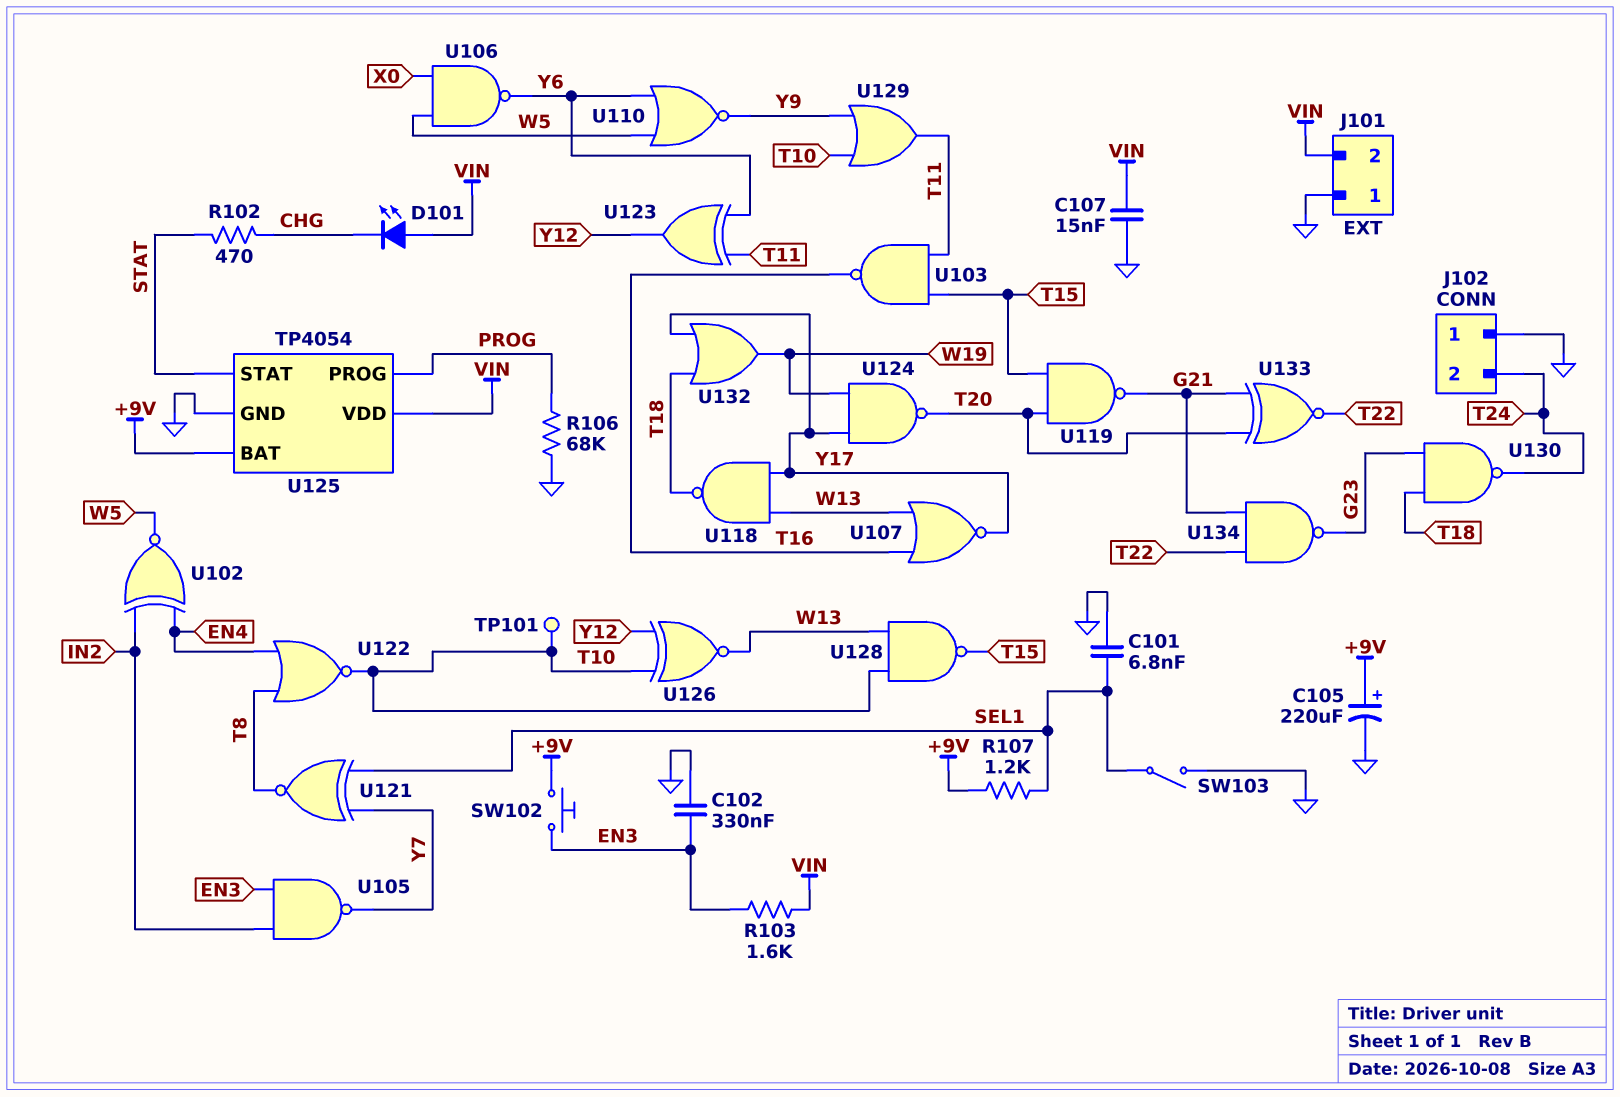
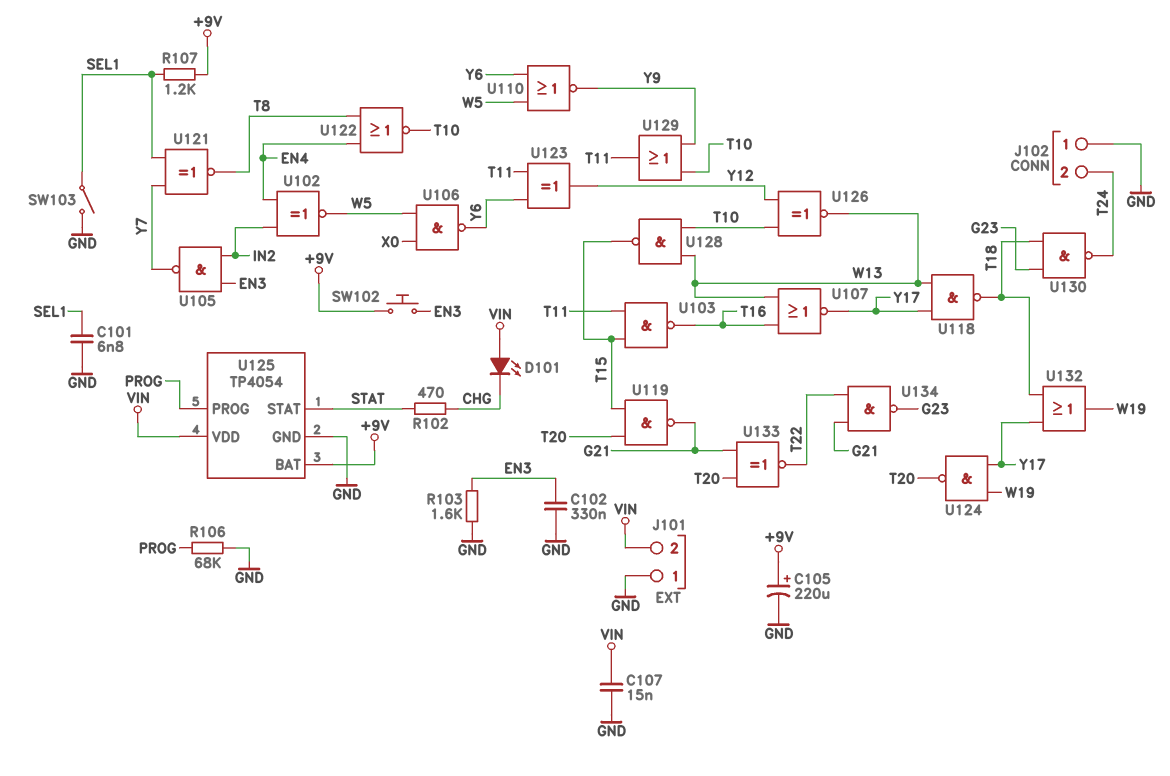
R103: 1.6k (EN3, VIN) -> 1.6k (EN3, GND)
TP101: test point (T10) -> none

